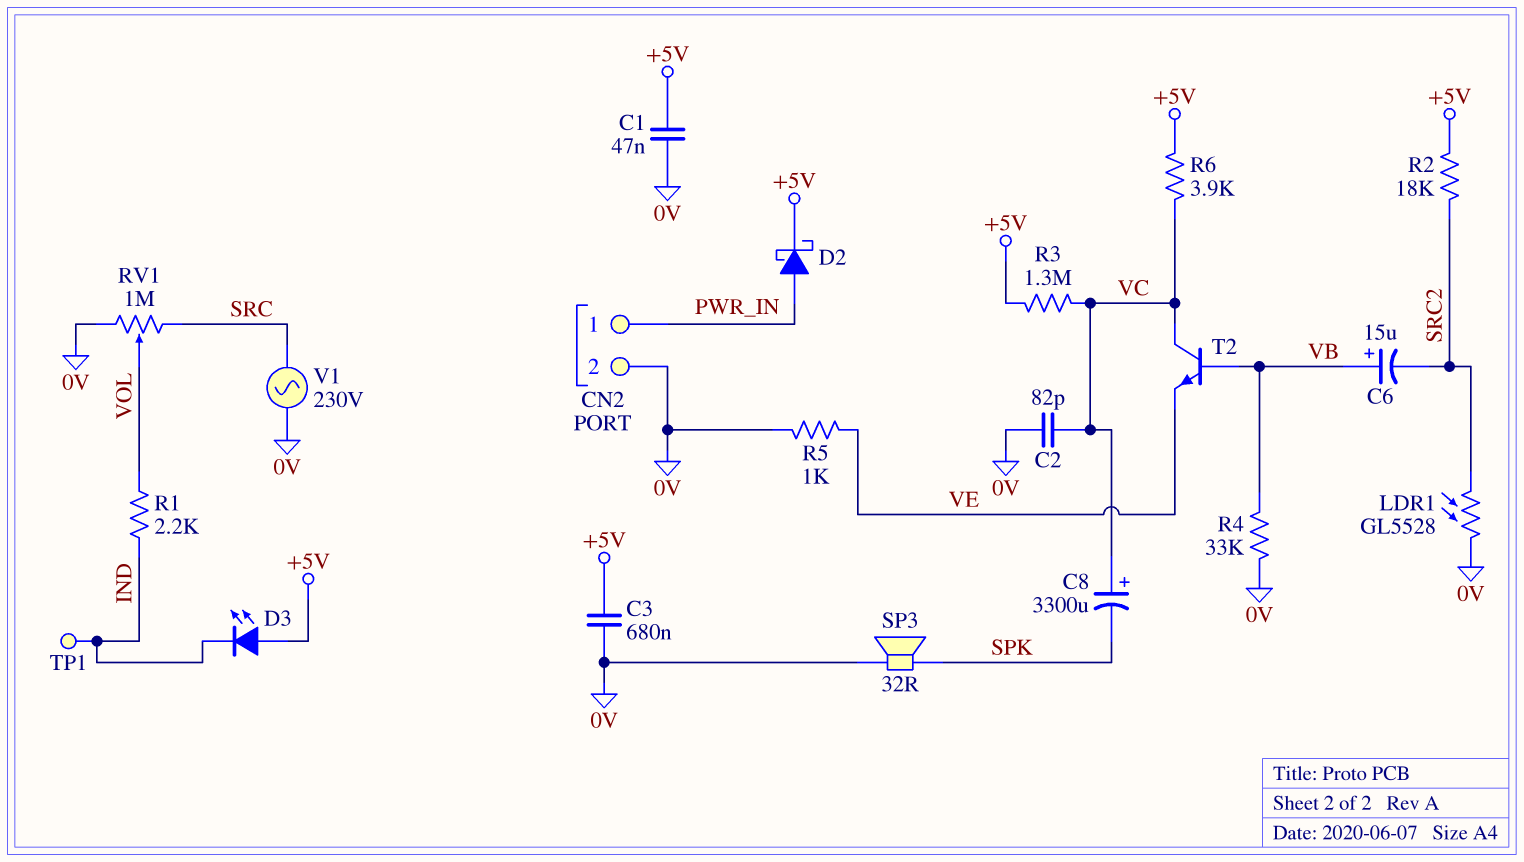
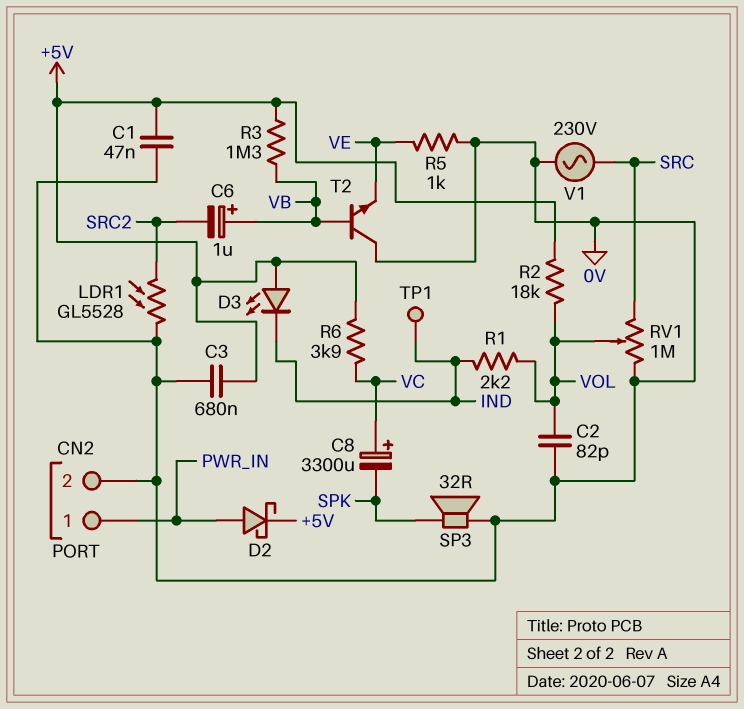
C2: 82pF (0V, VC) -> 82pF (0V, VOL)
C6: 15uF (plus VB, minus SRC2) -> 1uF (plus VB, minus SRC2)
R2: 18k (+5V, SRC2) -> 18k (+5V, VOL)
R3: 1.3M (+5V, VC) -> 1.3M (+5V, VB)
R4: 33k (0V, VB) -> none
T2: NPN (B VB, C VC, E VE) -> NPN (B VB, C 0V, E VE)

